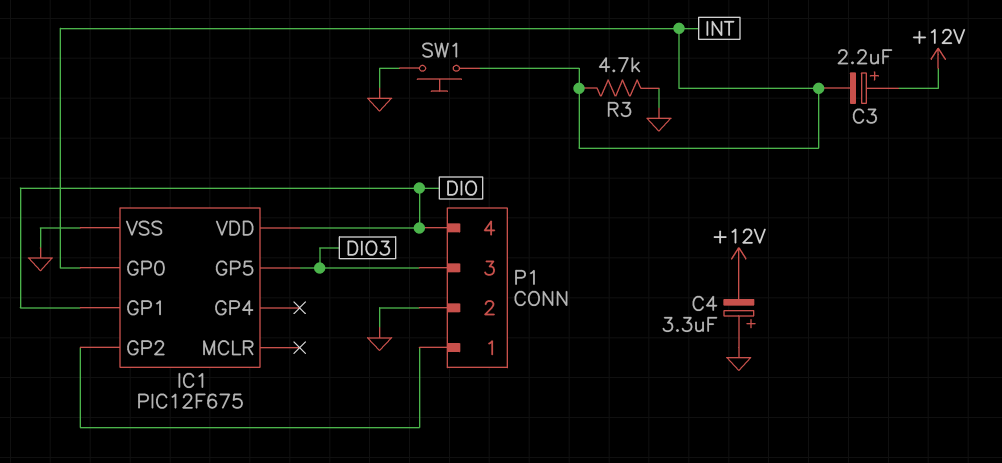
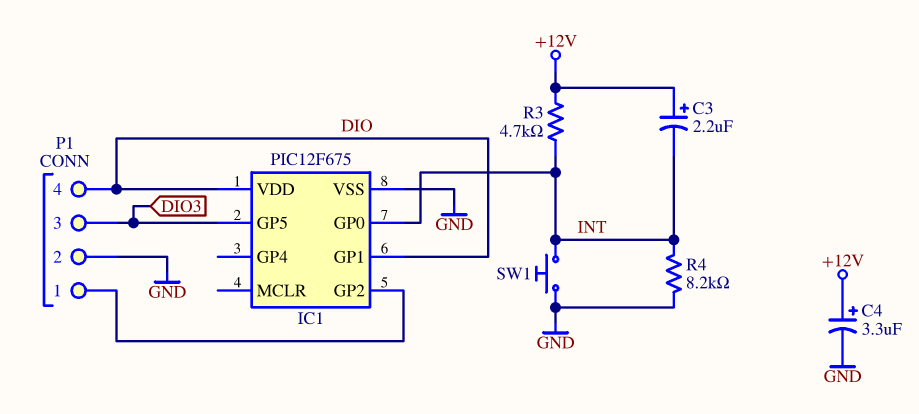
C4: 3.3uF (plus GND, minus +12V) -> 3.3uF (plus +12V, minus GND)
R3: 4.7k (GND, INT) -> 4.7k (+12V, INT)
R4: none -> 8.2k (GND, INT)

